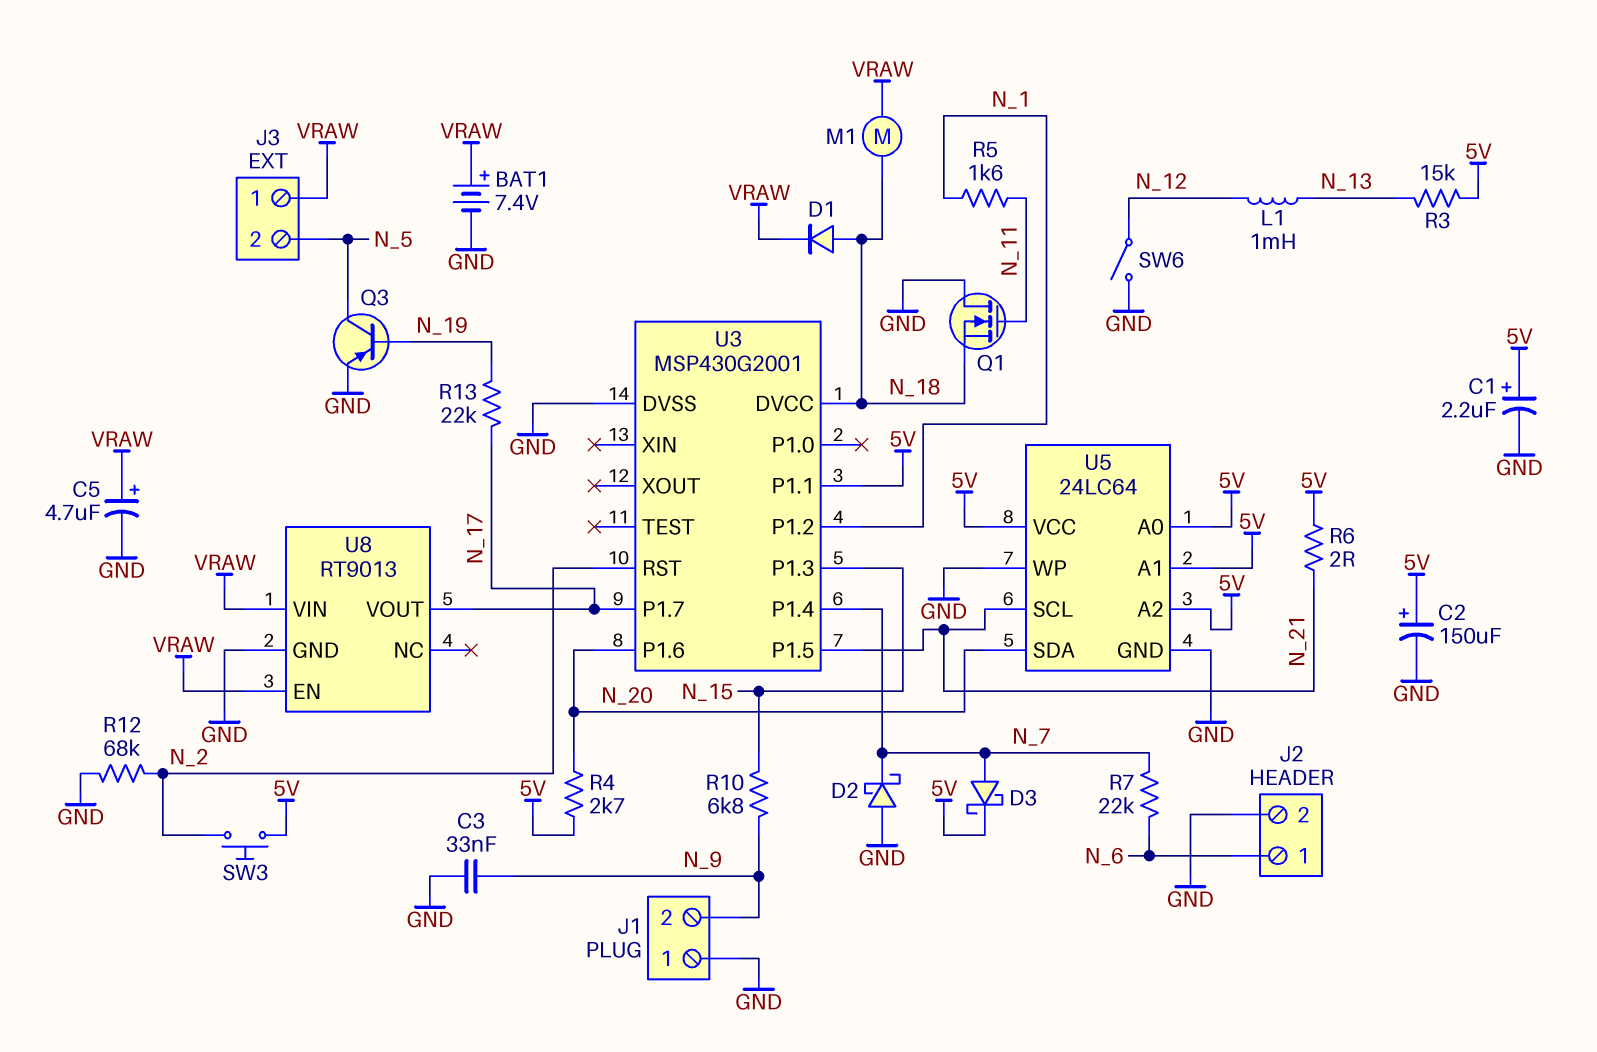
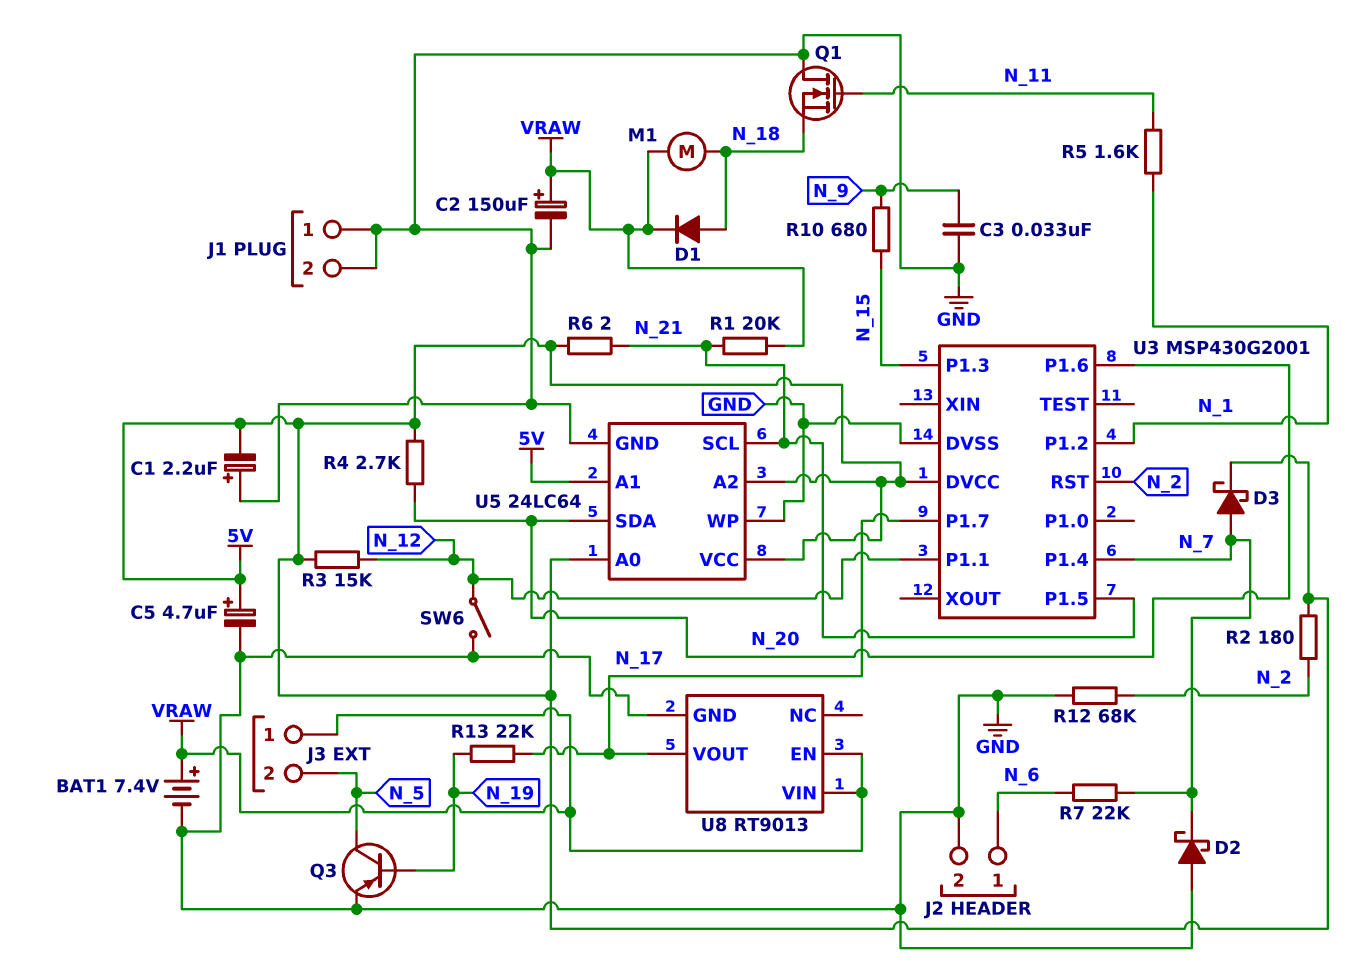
C1: 2.2uF (plus 5V, minus GND) -> 2.2uF (plus GND, minus 5V)
C2: 150uF (plus 5V, minus GND) -> 150uF (plus VRAW, minus GND)
C5: 4.7uF (plus VRAW, minus GND) -> 4.7uF (plus 5V, minus GND)
J1 pin 2: N_9 -> GND
L1: 1mH (N_12, N_13) -> none
R1: none -> 20k (N_21, VRAW)
R2: none -> 180 (5V, N_2)
R3: 15k (5V, N_13) -> 15k (5V, N_12)
R10: 6.8k (N_9, N_15) -> 680 (N_9, N_15)
SW3: button (5V, N_2) -> none
U3 pin DVCC: N_18 -> 5V
U3 pin P1.1: 5V -> N_12

